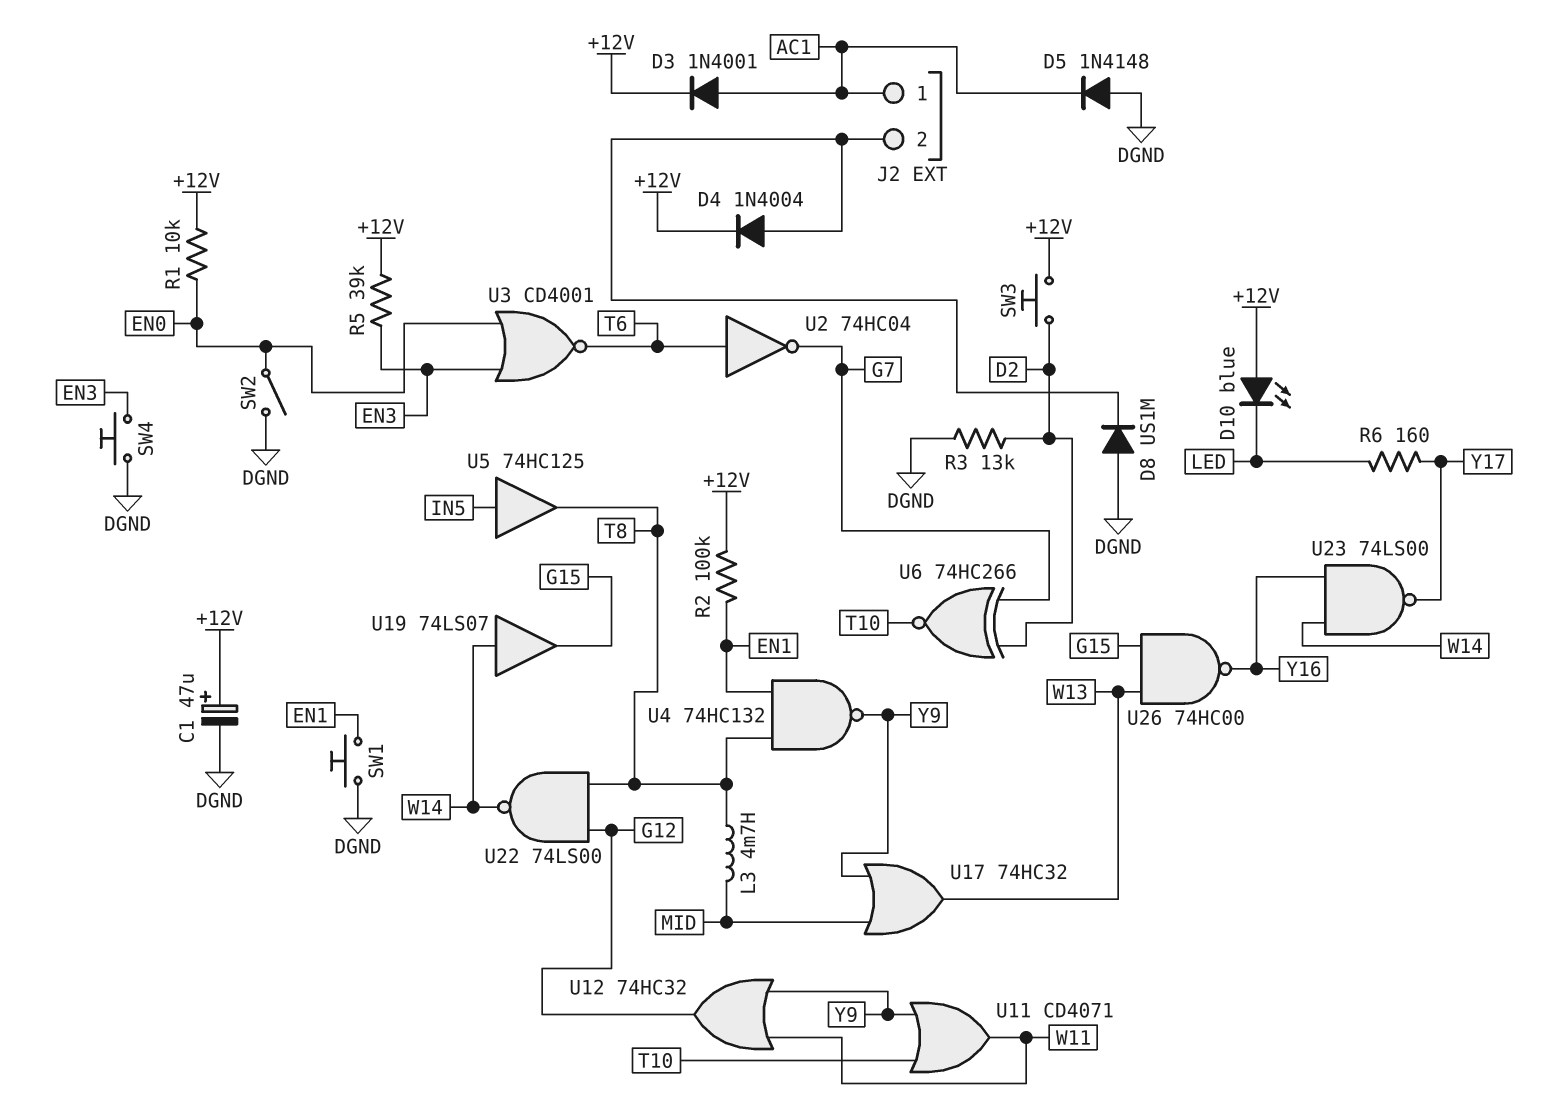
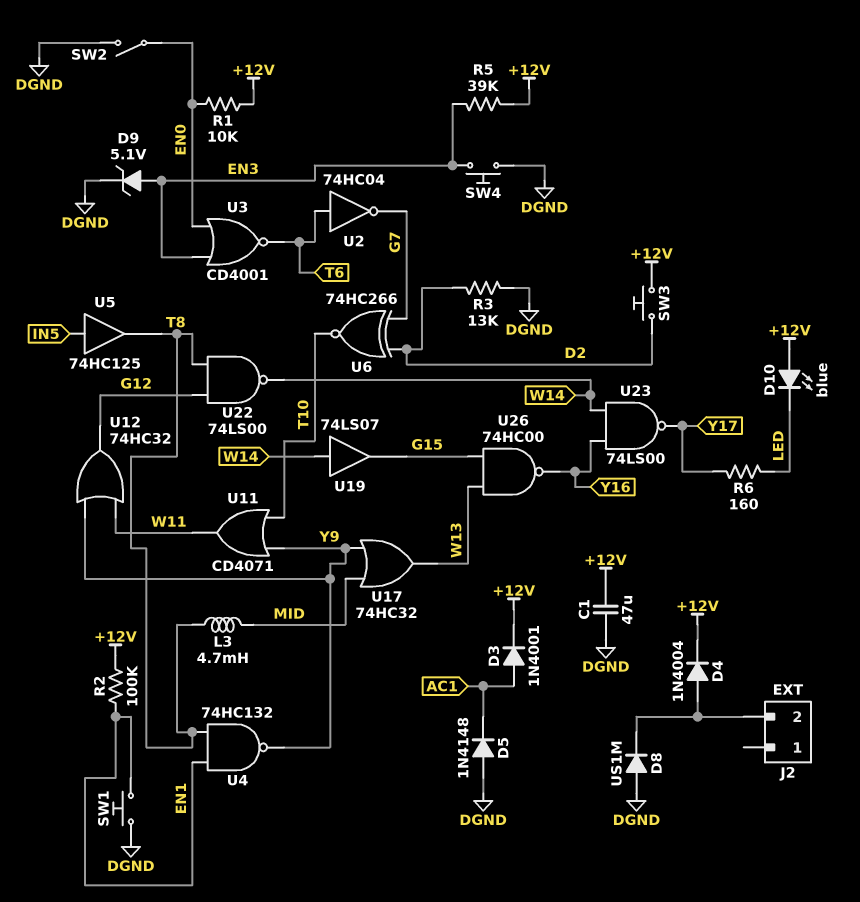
C1: 47uF (plus +12V, minus DGND) -> 47uF (+12V, DGND)
D9: none -> zener 5.1V (A EN3, K DGND)
J2 pin 1: AC1 -> none

